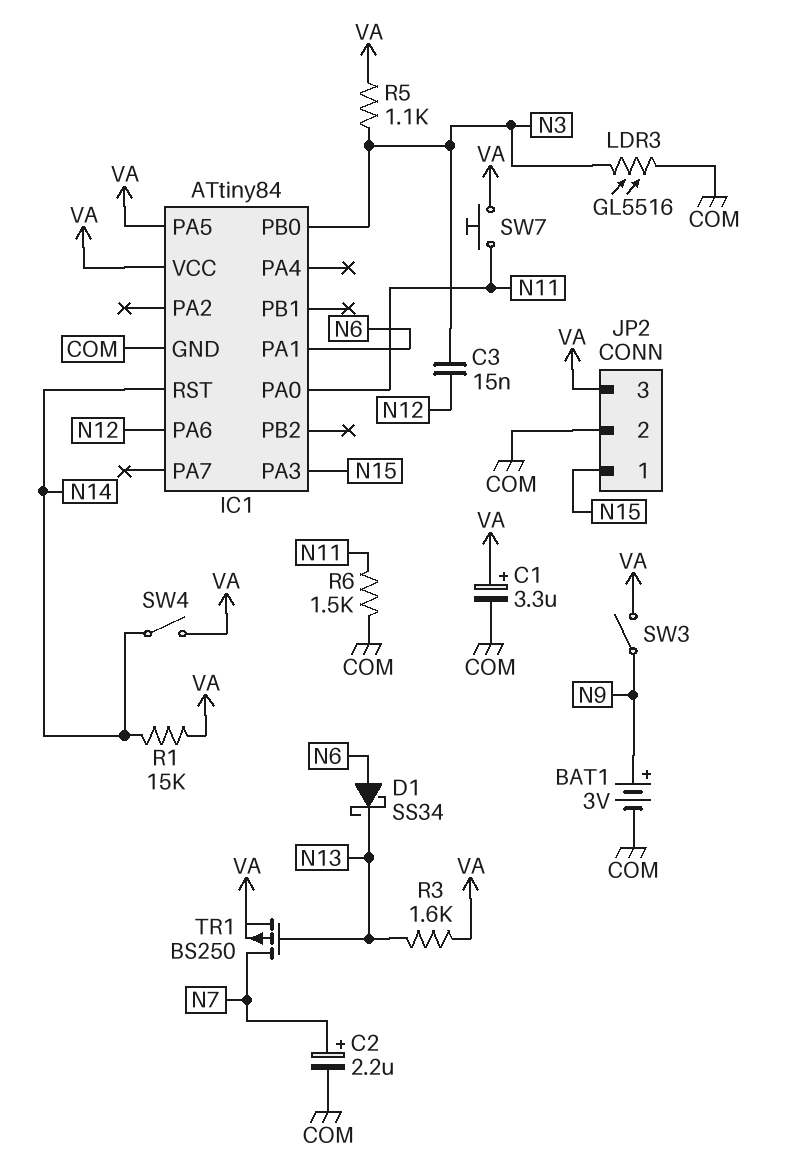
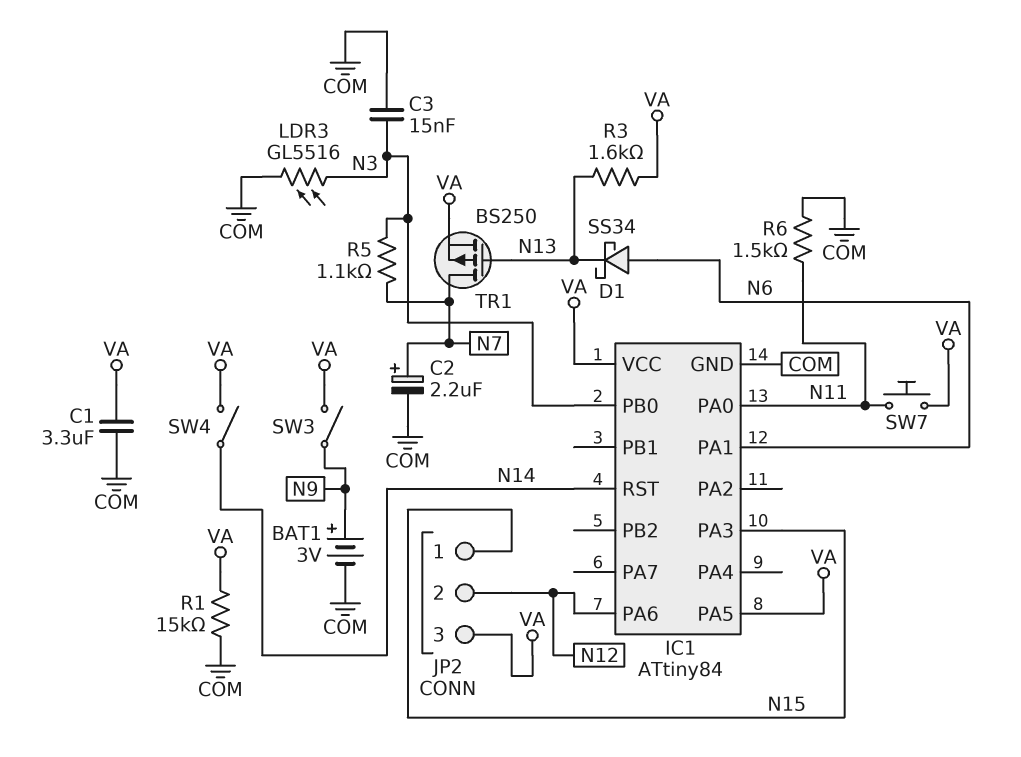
C1: 3.3uF (plus VA, minus COM) -> 3.3uF (COM, VA)
C3: 15nF (N3, N12) -> 15nF (COM, N3)
JP2 pin 2: COM -> N12
R1: 15k (N14, VA) -> 15k (COM, VA)
R5: 1.1k (N3, VA) -> 1.1k (N3, N7)

